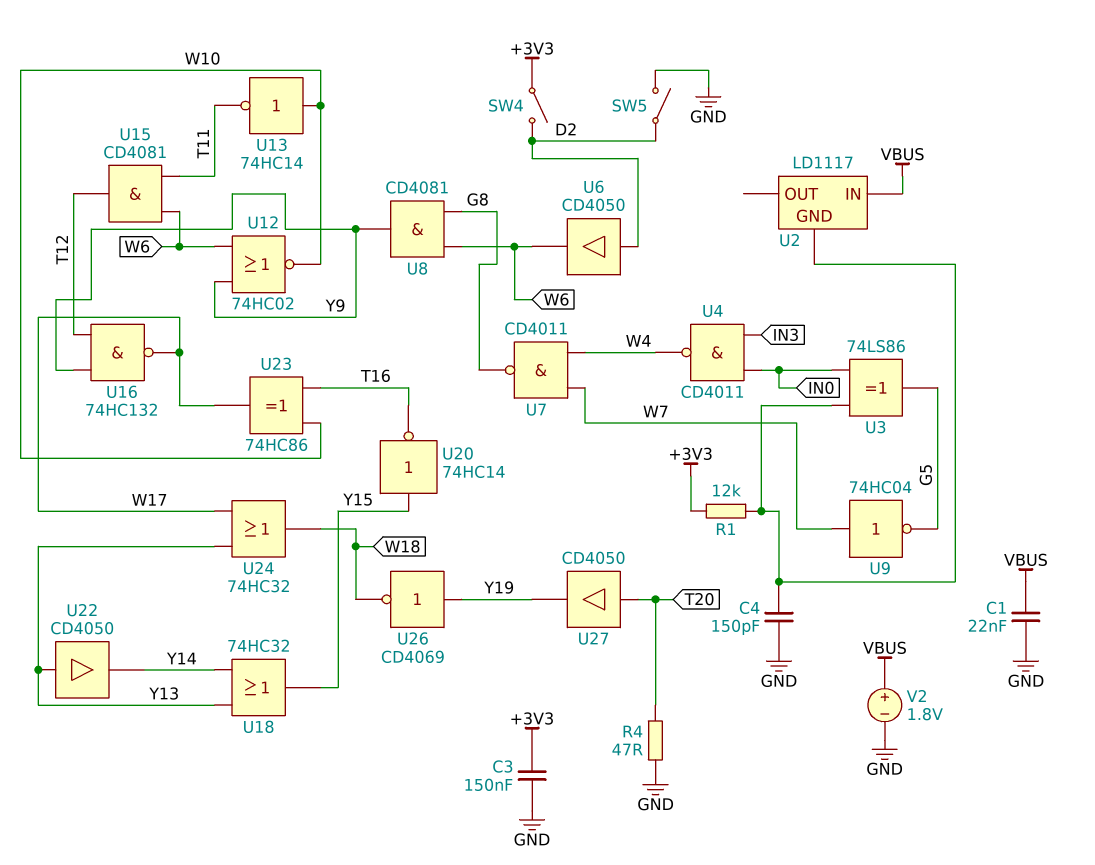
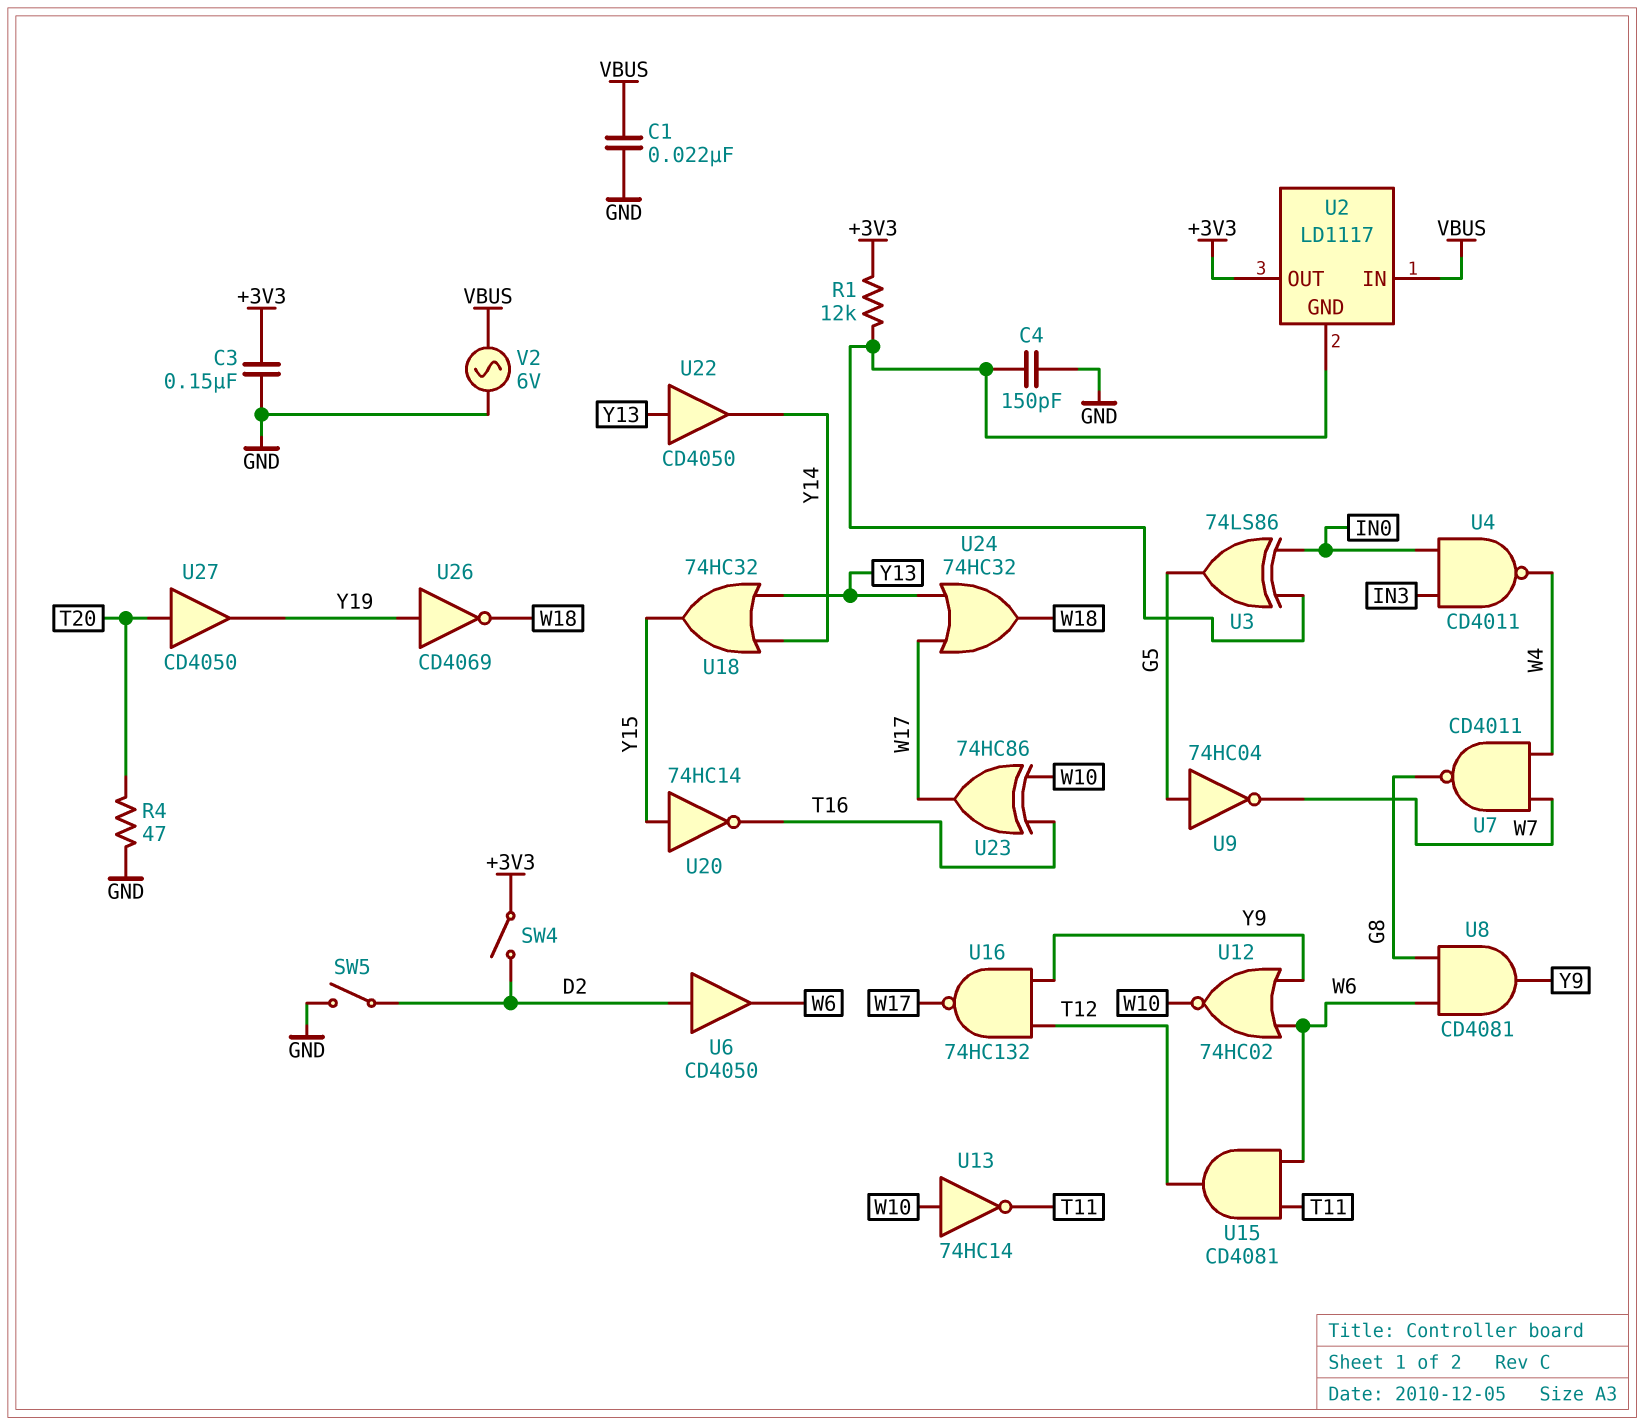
U2 pin OUT: none -> +3V3
U9: NOT 74HC04 (in W7, out G5) -> NOT 74HC04 (in G5, out W7)
V2: 1.8V (plus VBUS, minus GND) -> AC 6V (GND, VBUS)

